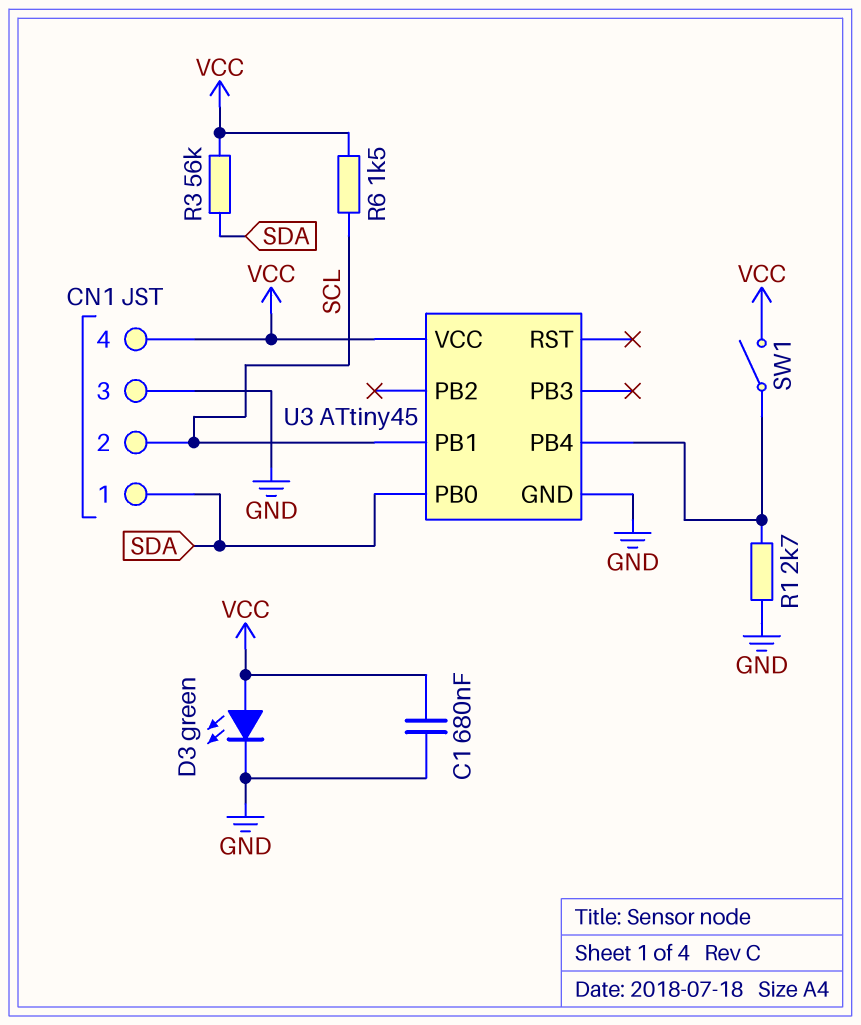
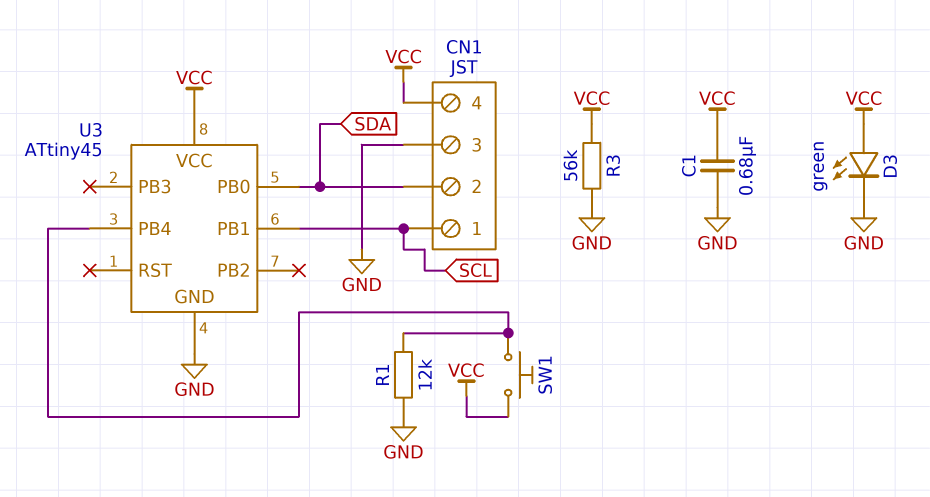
CN1 pin 1: SDA -> SCL
CN1 pin 2: SCL -> SDA
R1: 2.7k (GND, U3/PB4) -> 12k (GND, U3/PB4)
R3: 56k (SDA, VCC) -> 56k (GND, VCC)
R6: 1.5k (SCL, VCC) -> none
SW1: switch (U3/PB4, VCC) -> button (U3/PB4, VCC)

